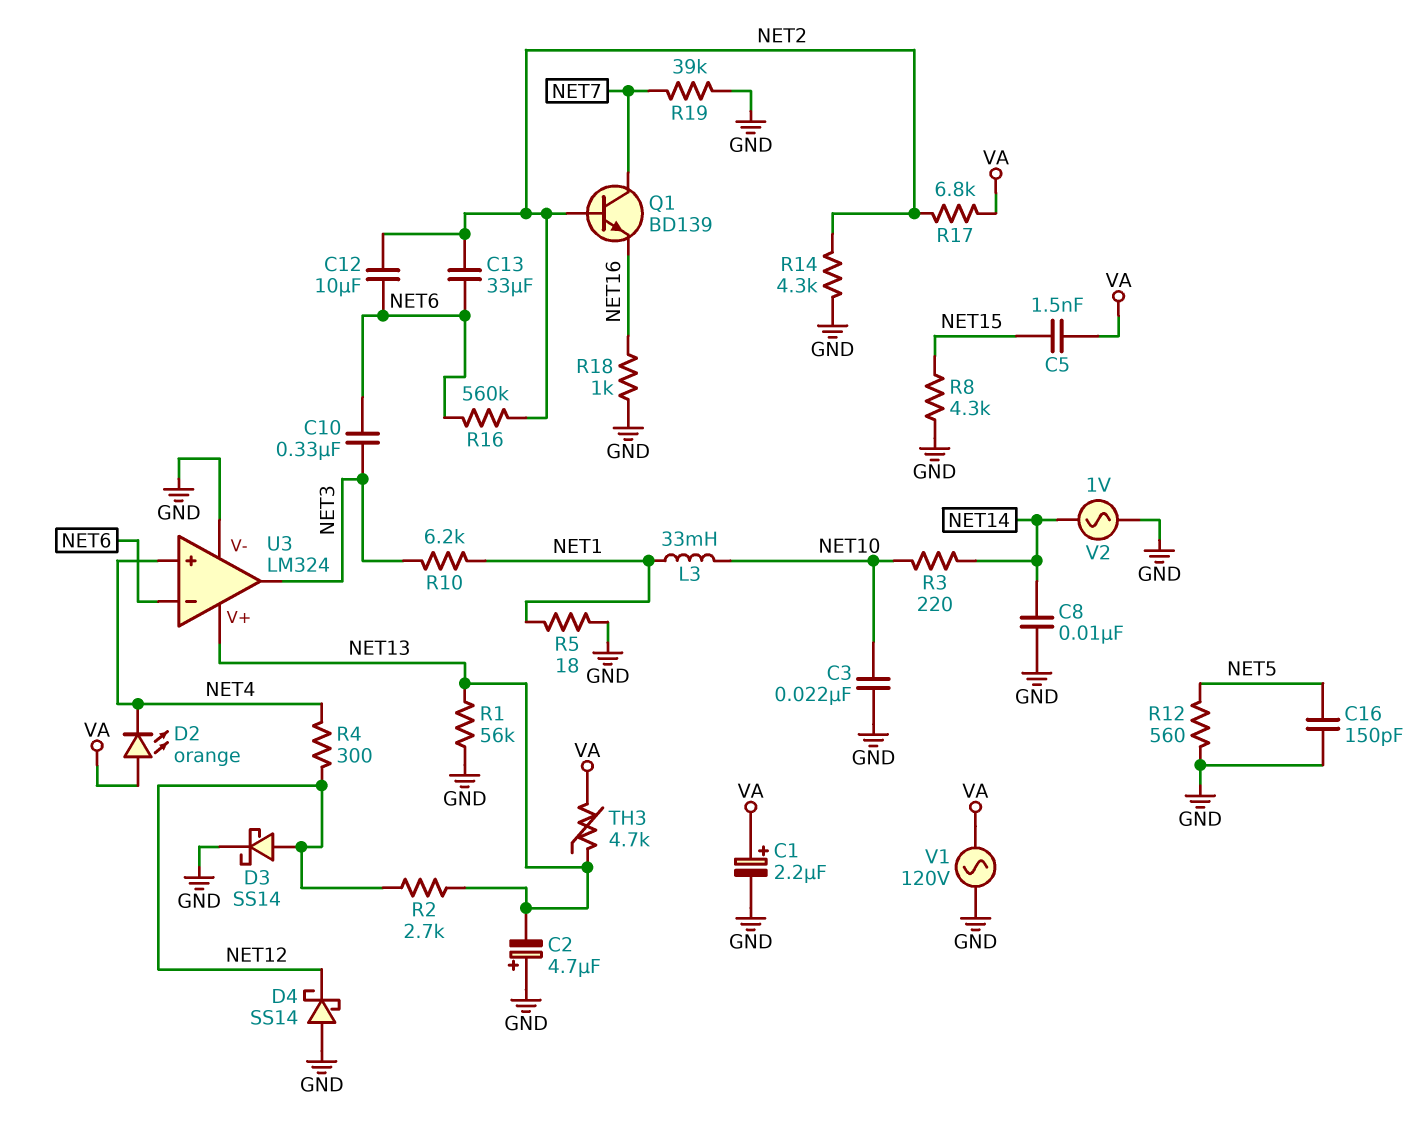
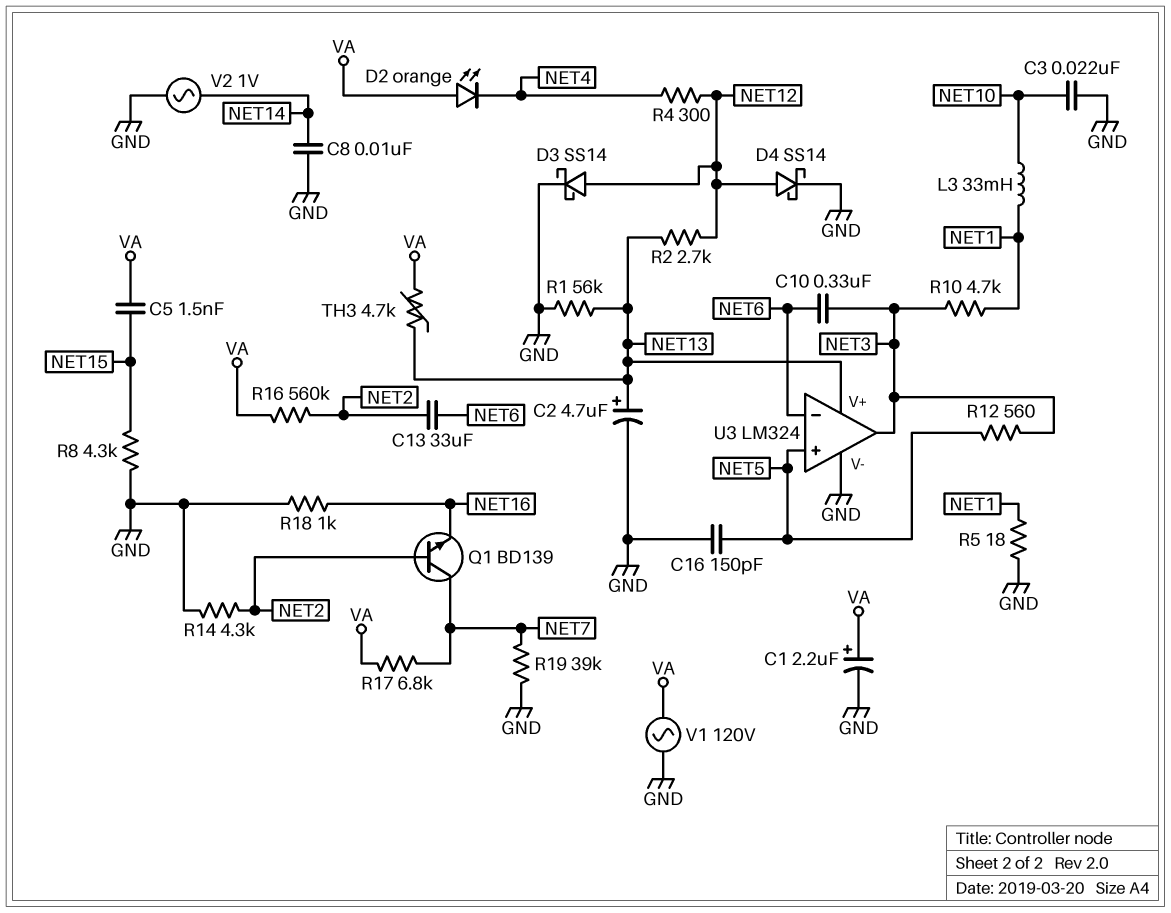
C2: 4.7uF (plus GND, minus NET13) -> 4.7uF (plus NET13, minus GND)
C12: 10uF (NET2, NET6) -> none
D4: schottky SS14 (A GND, K NET12) -> schottky SS14 (A NET12, K GND)
R3: 220 (NET10, NET14) -> none
R10: 6.2k (NET1, NET3) -> 4.7k (NET1, NET3)
R12: 560 (GND, NET5) -> 560 (NET3, NET5)
R16: 560k (NET2, NET6) -> 560k (NET2, VA)
R17: 6.8k (NET2, VA) -> 6.8k (NET7, VA)
U3 pin in+: NET4 -> NET5

